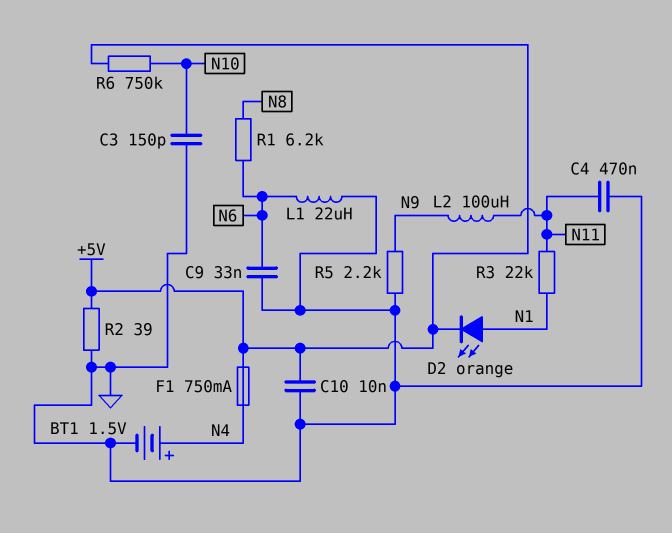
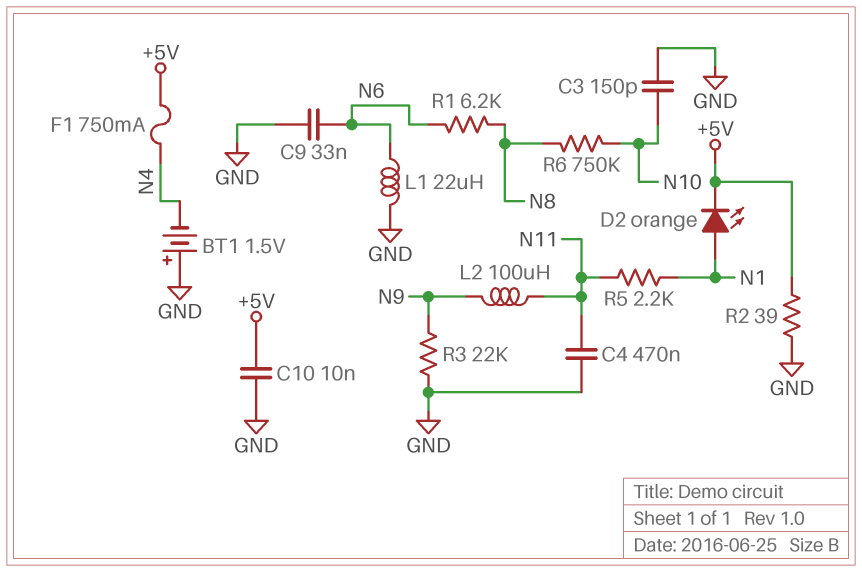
BT1: 1.5V (plus N4, minus GND) -> 1.5V (plus GND, minus N4)
R3: 22k (N1, N11) -> 22k (GND, N9)
R5: 2.2k (GND, N9) -> 2.2k (N1, N11)
R6: 750k (+5V, N10) -> 750k (N8, N10)

